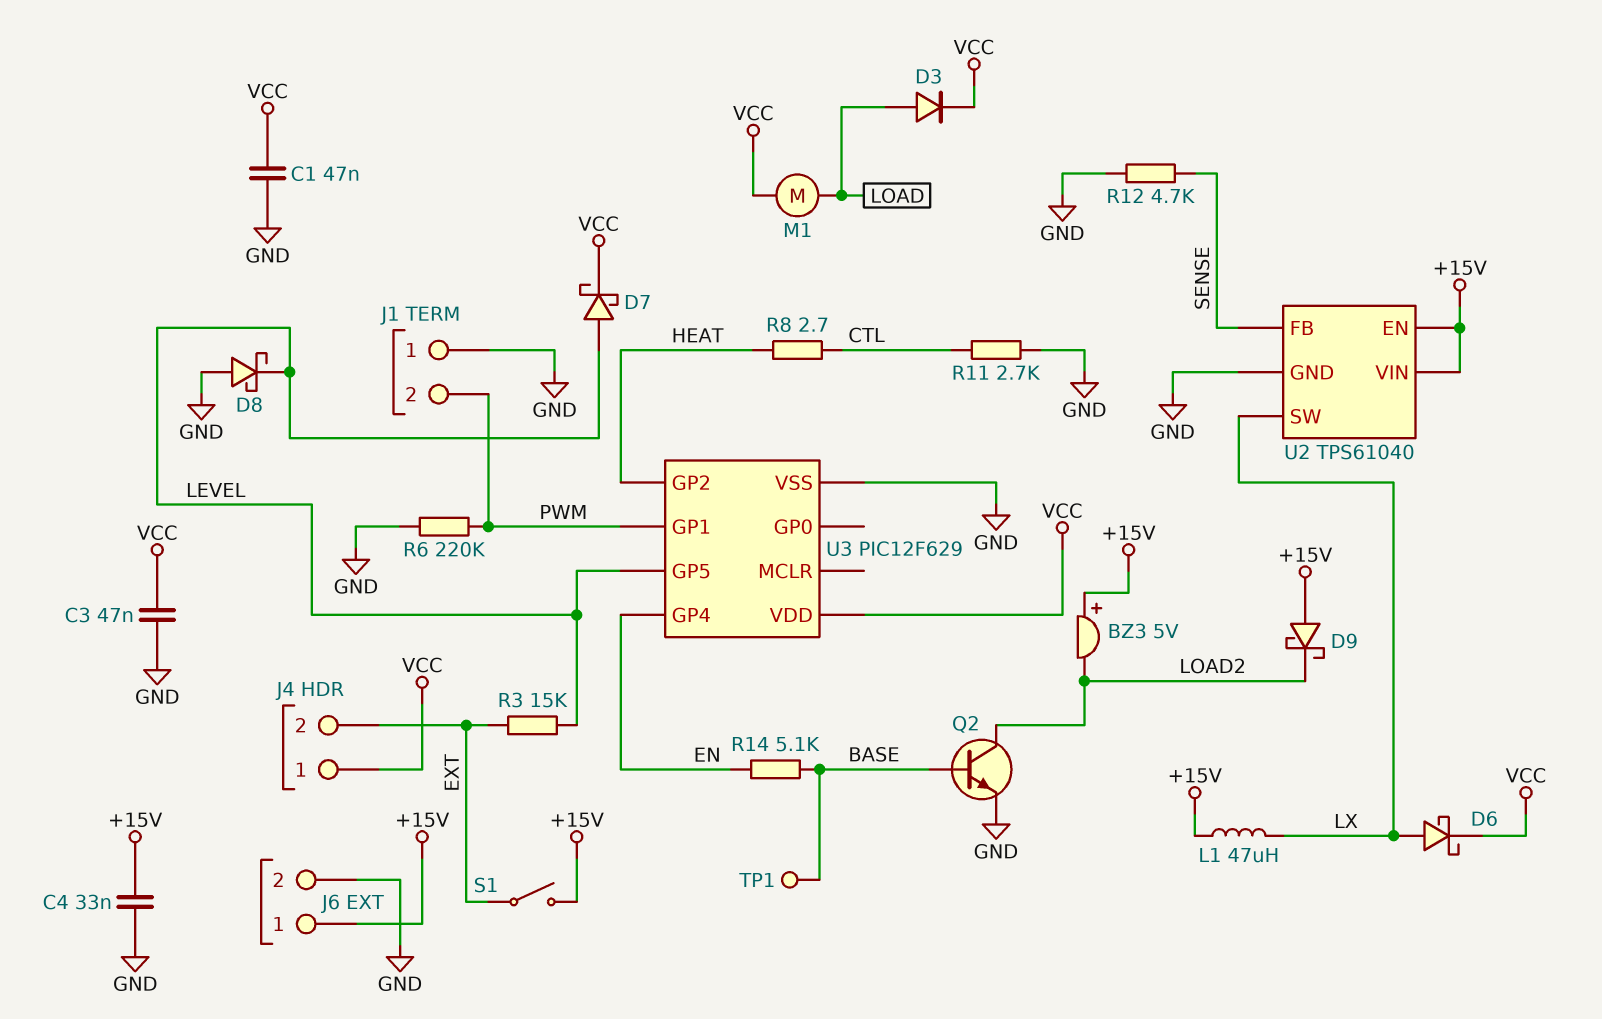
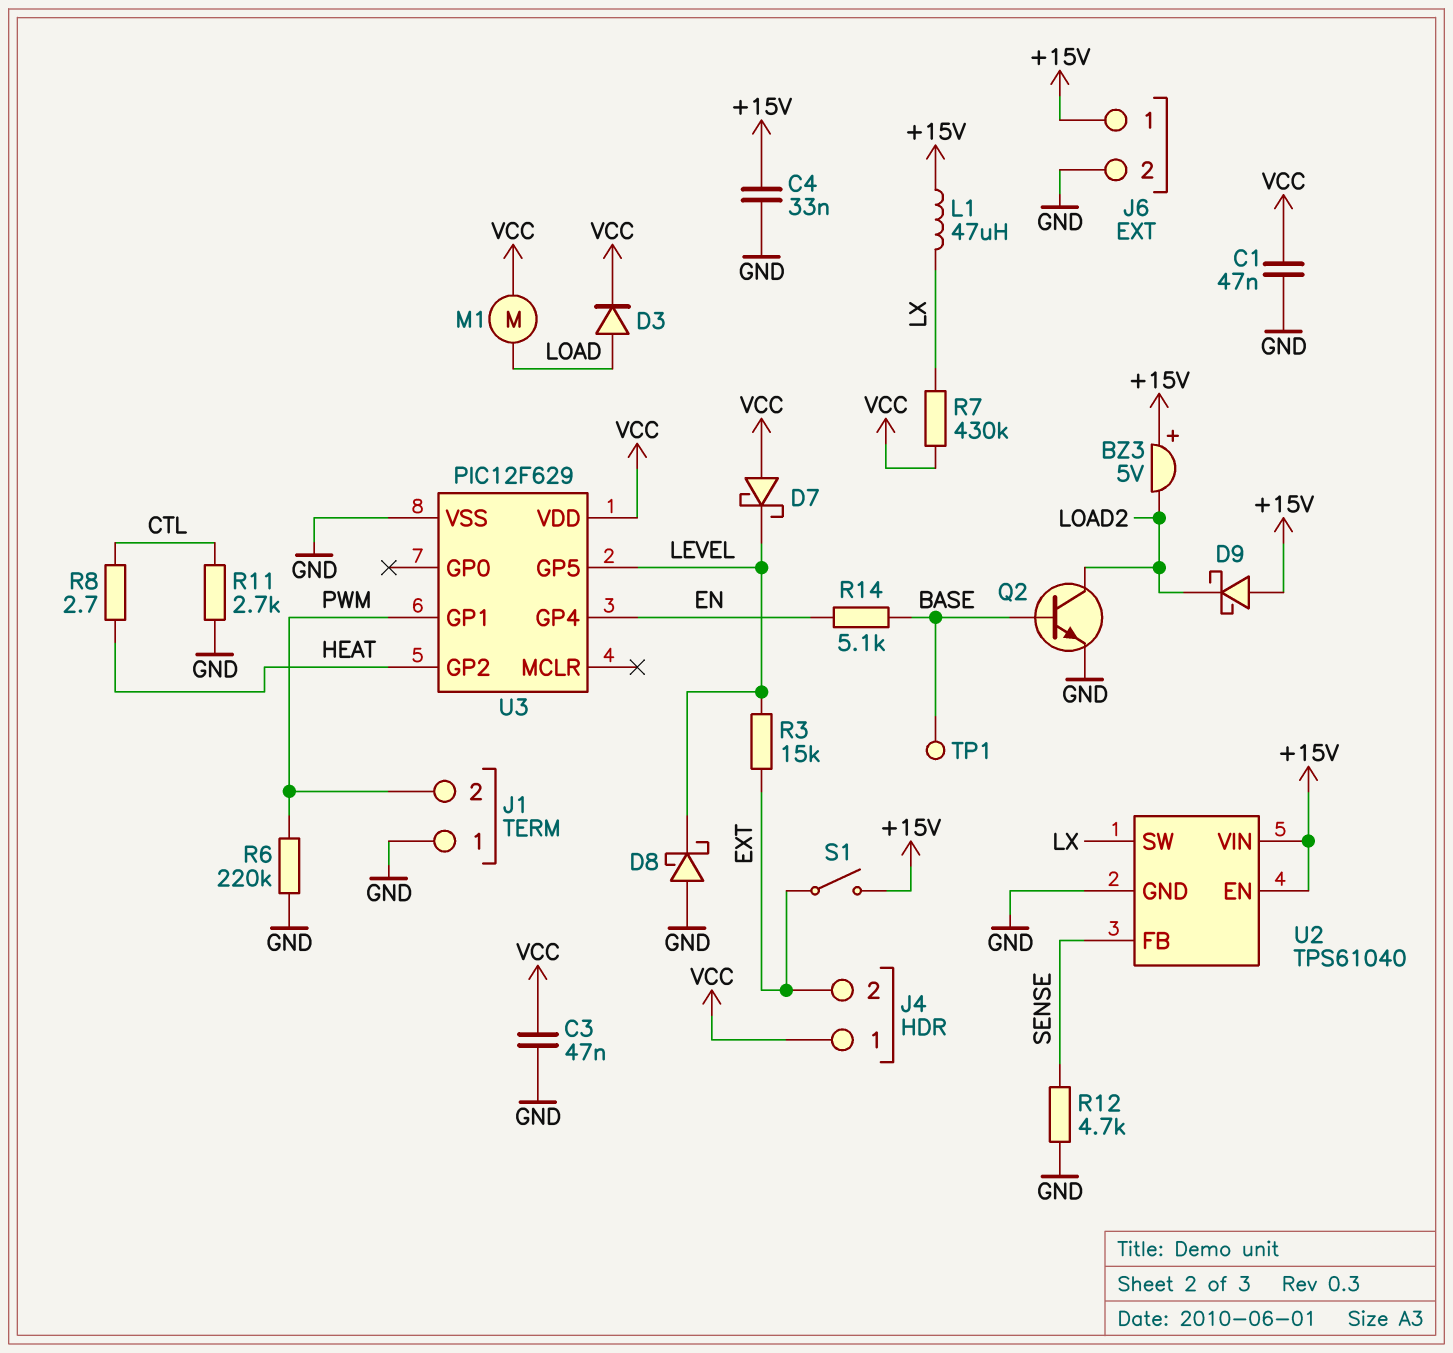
D6: schottky (A LX, K VCC) -> none
D7: schottky (A LEVEL, K VCC) -> schottky (A VCC, K LEVEL)
R7: none -> 430k (LX, VCC)

